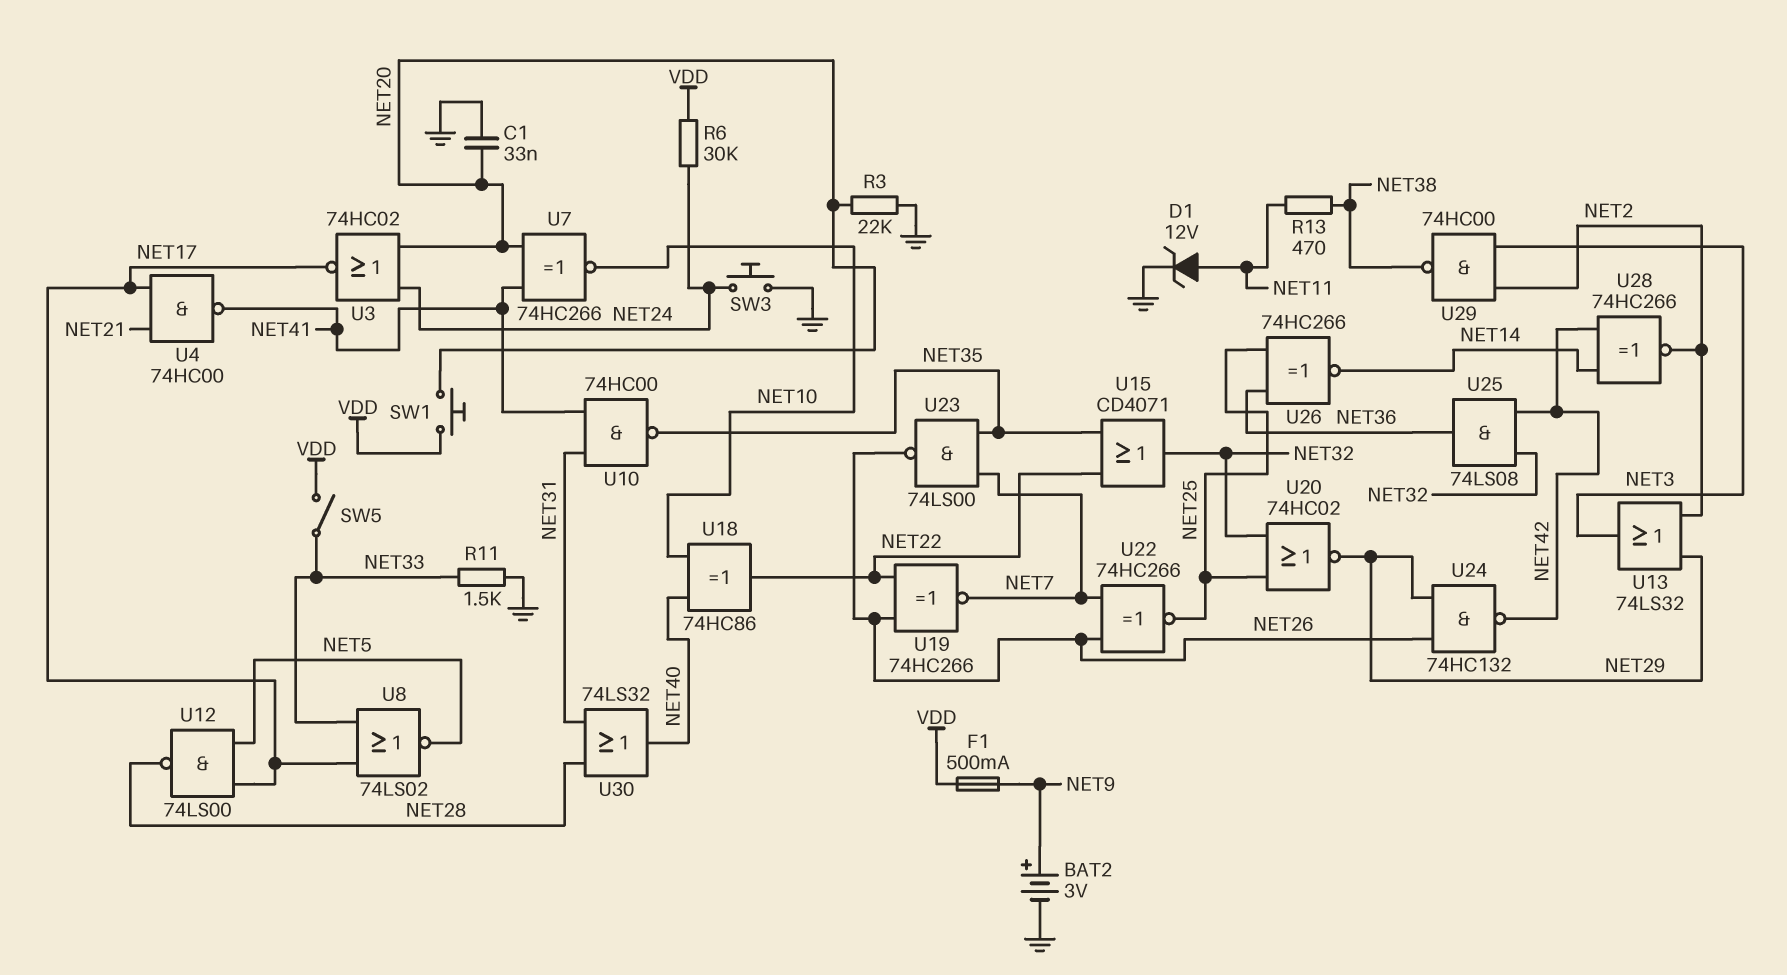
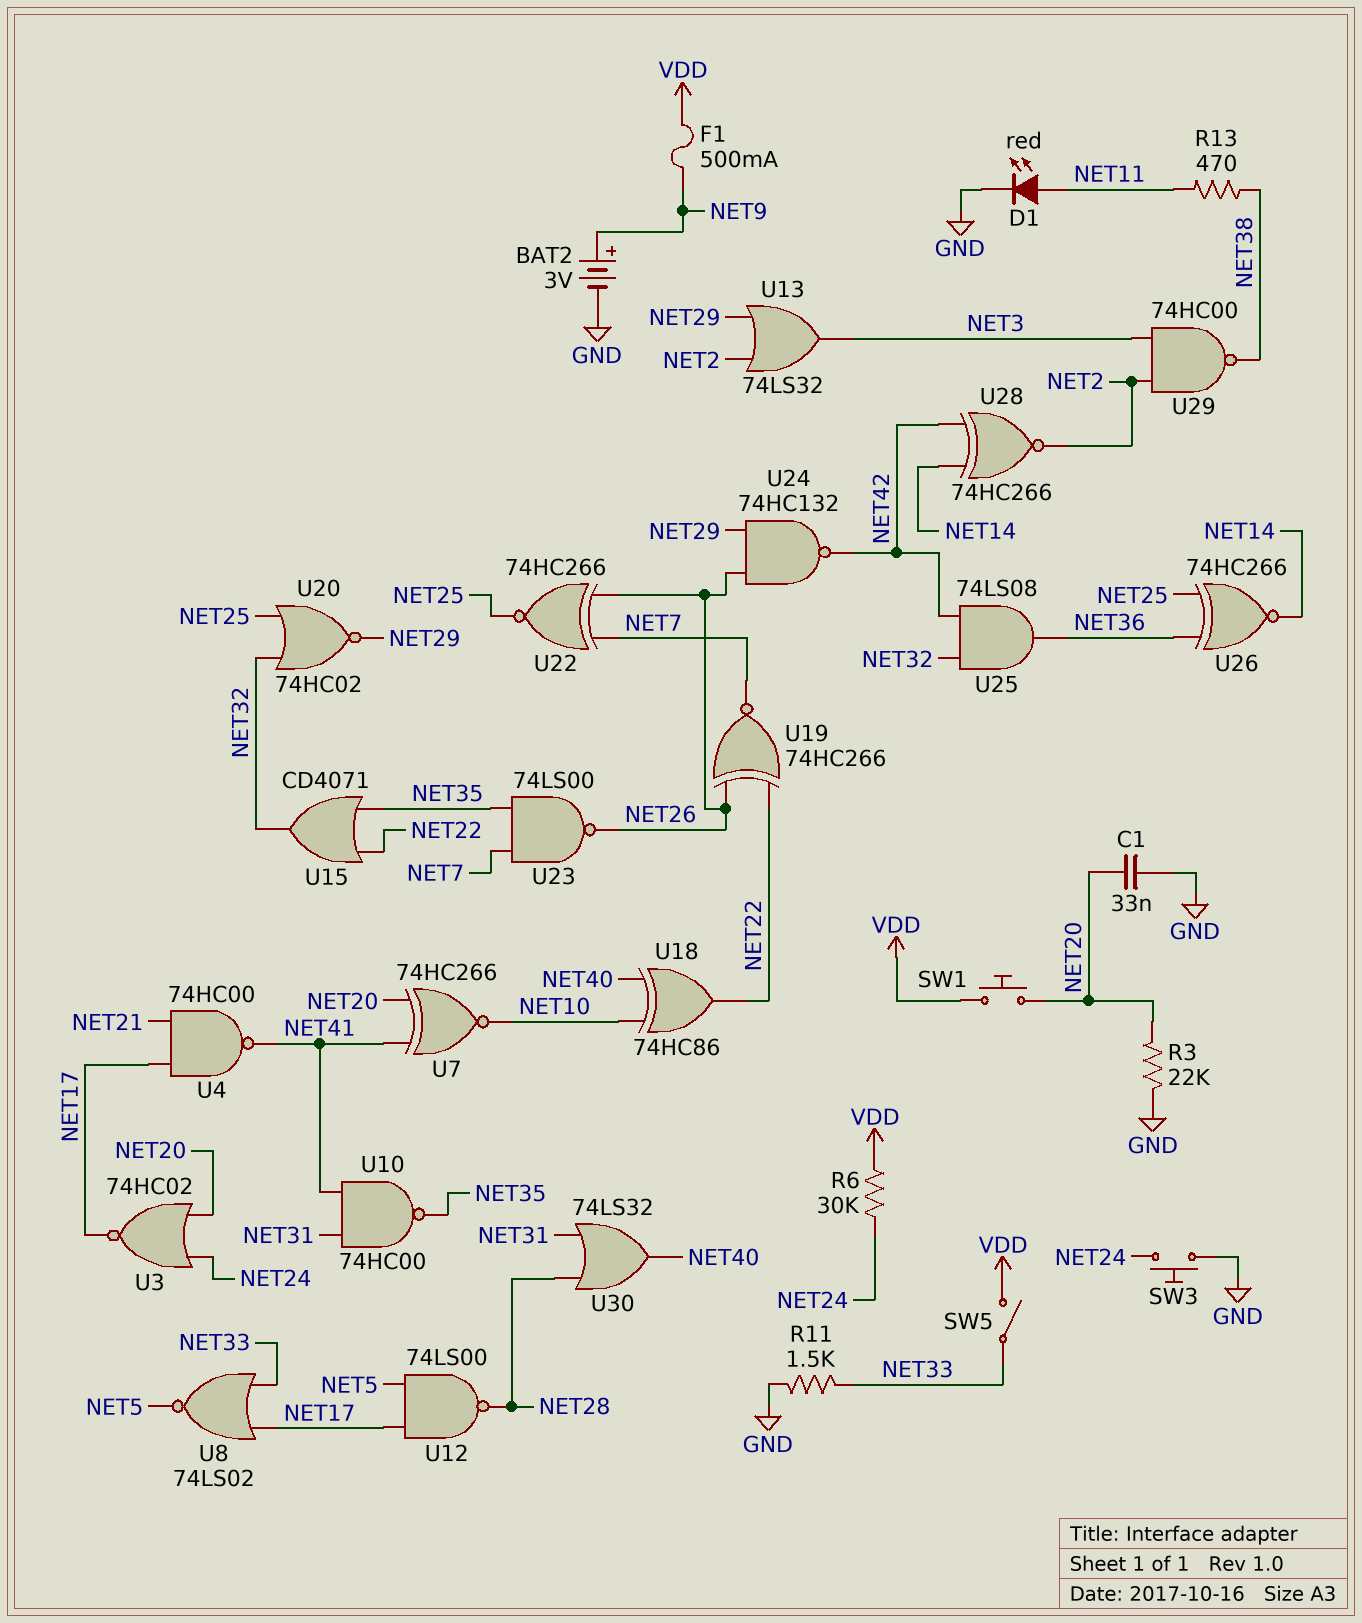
D1: zener 12V (A NET11, K GND) -> LED red (A NET11, K GND)

